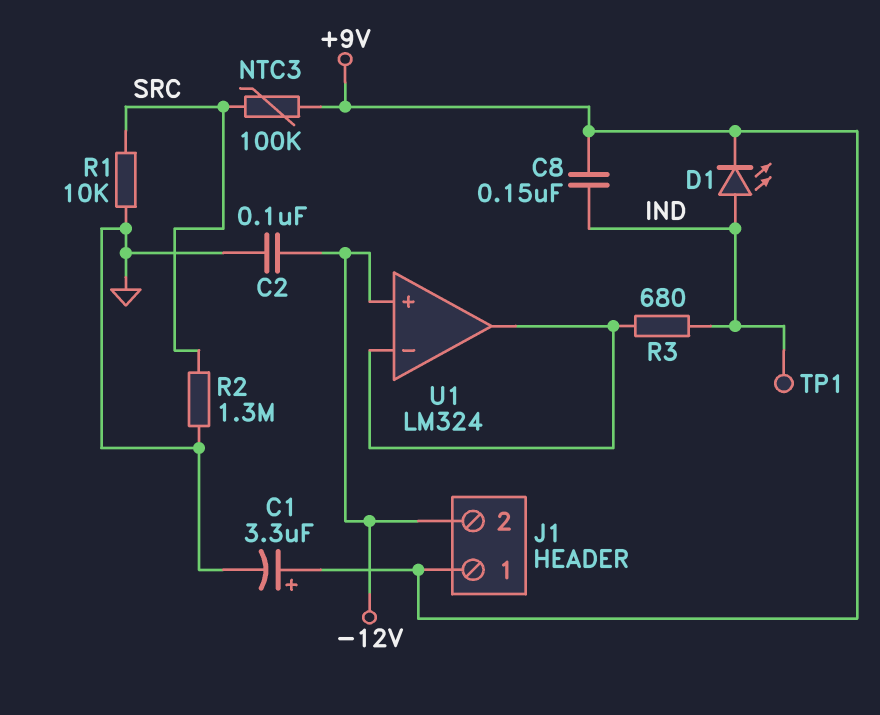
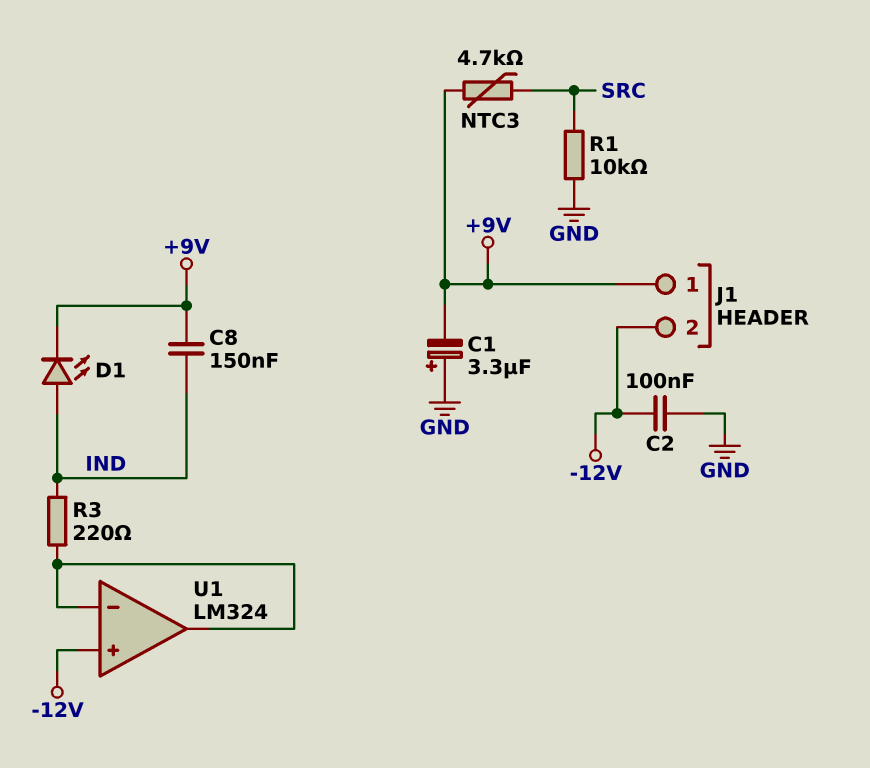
C1: 3.3uF (plus +9V, minus GND) -> 3.3uF (plus GND, minus +9V)
NTC3: 100k (+9V, SRC) -> 4.7k (+9V, SRC)
R2: 1.3M (GND, SRC) -> none
R3: 680 (IND, U1/in-) -> 220 (IND, U1/in-)
TP1: test point (IND) -> none

